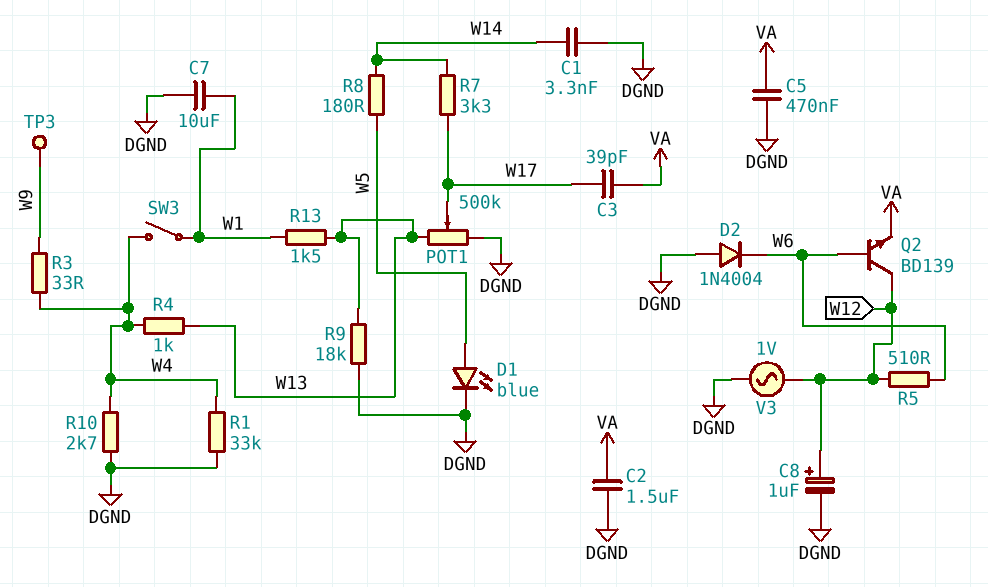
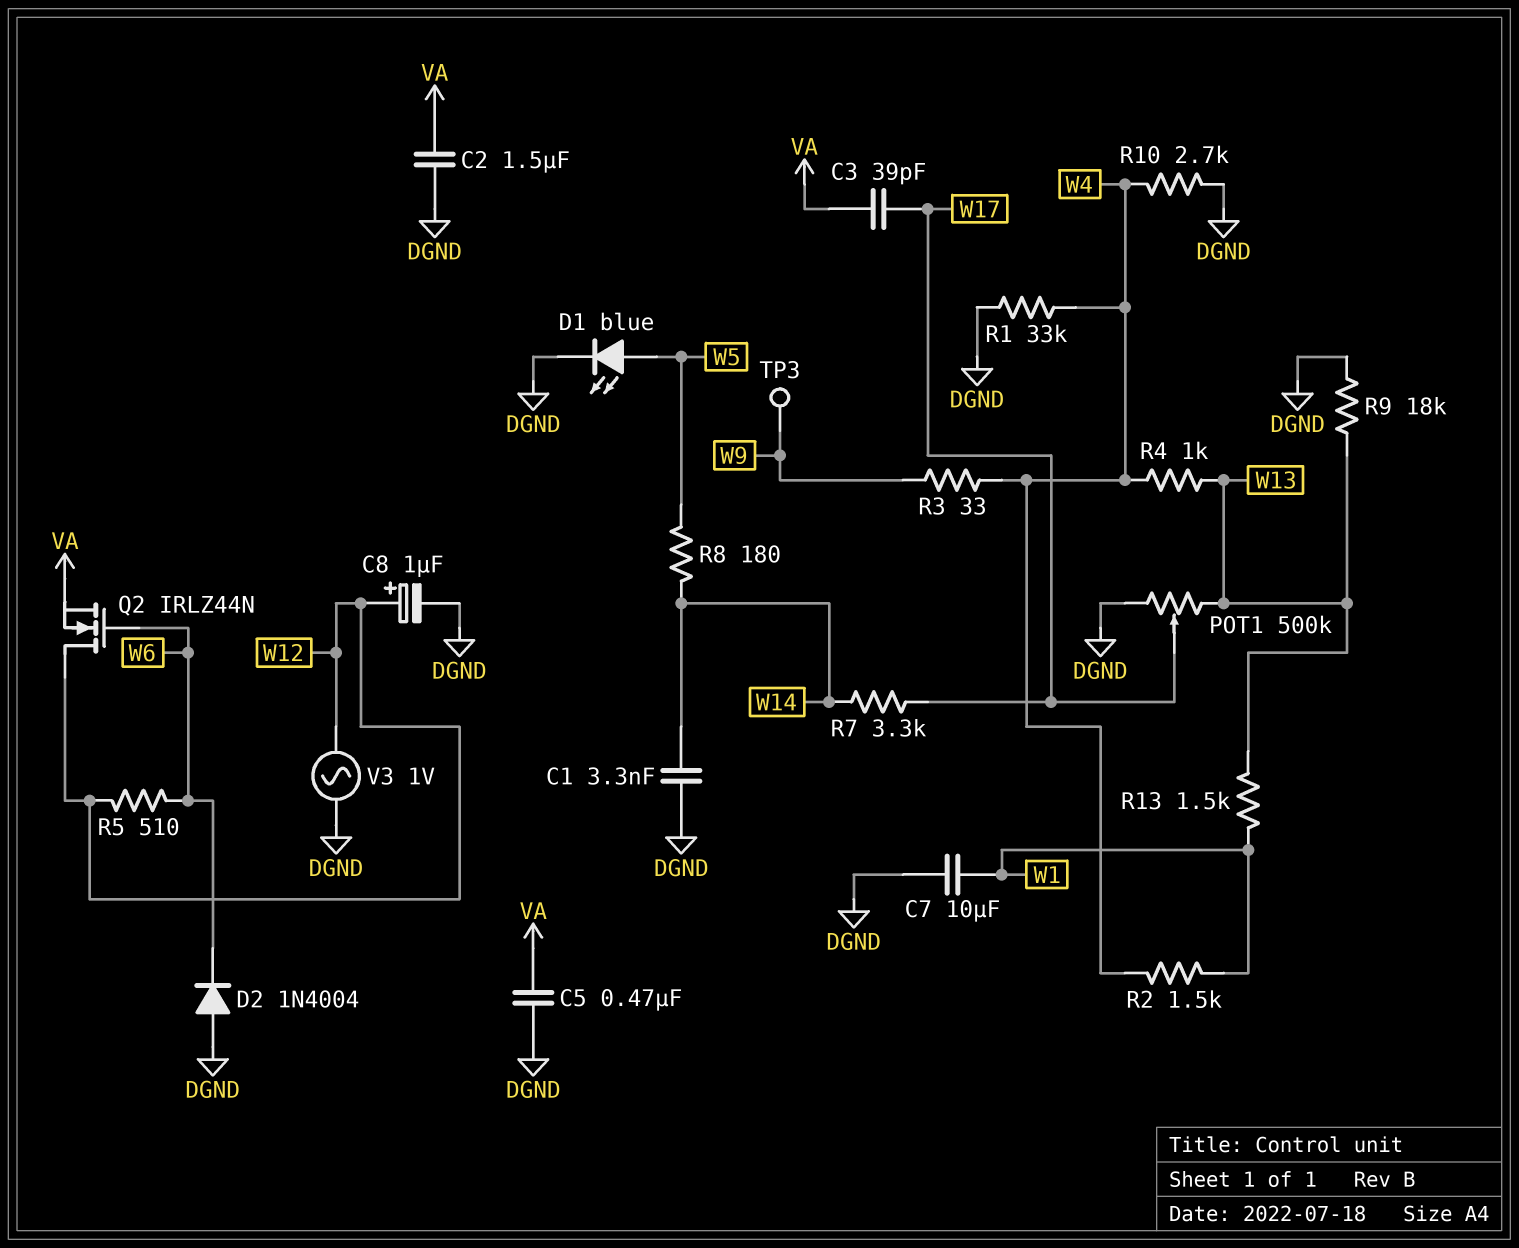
Q2: NPN BD139 (B W6, C W12, E VA) -> NMOS IRLZ44N (G W6, D W12, S VA)
R2: none -> 1.5k (W1, W4)
SW3: switch (W1, W4) -> none

